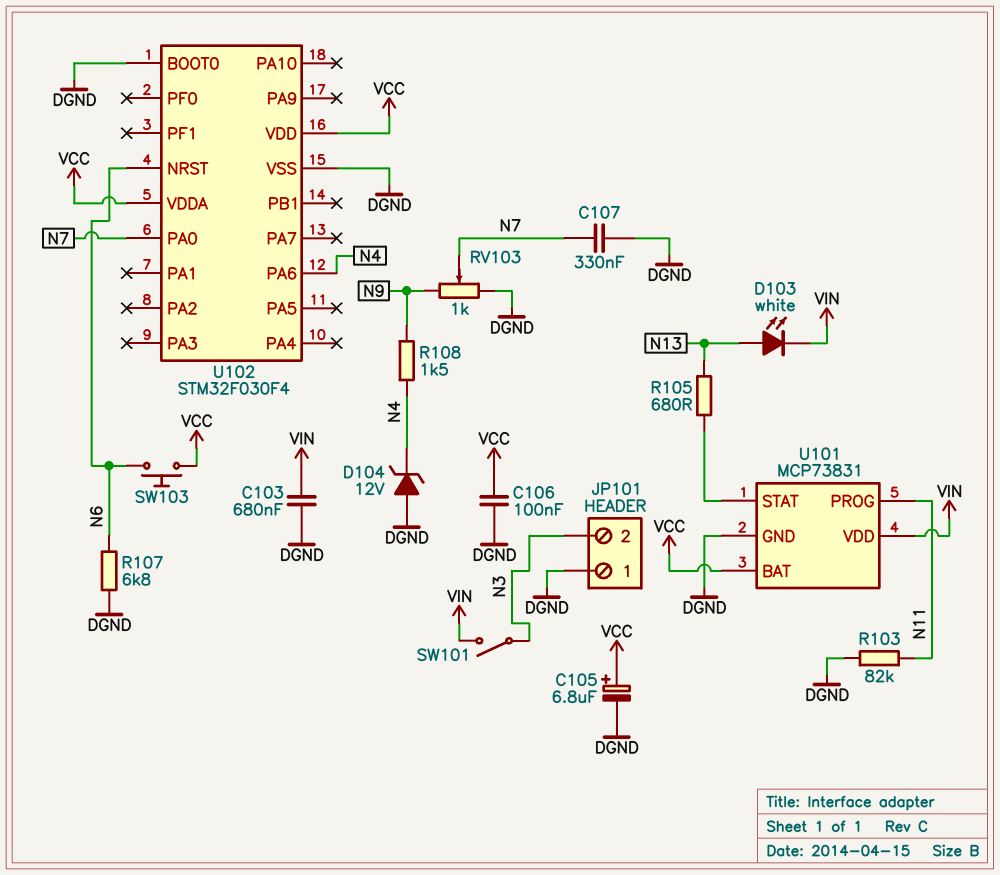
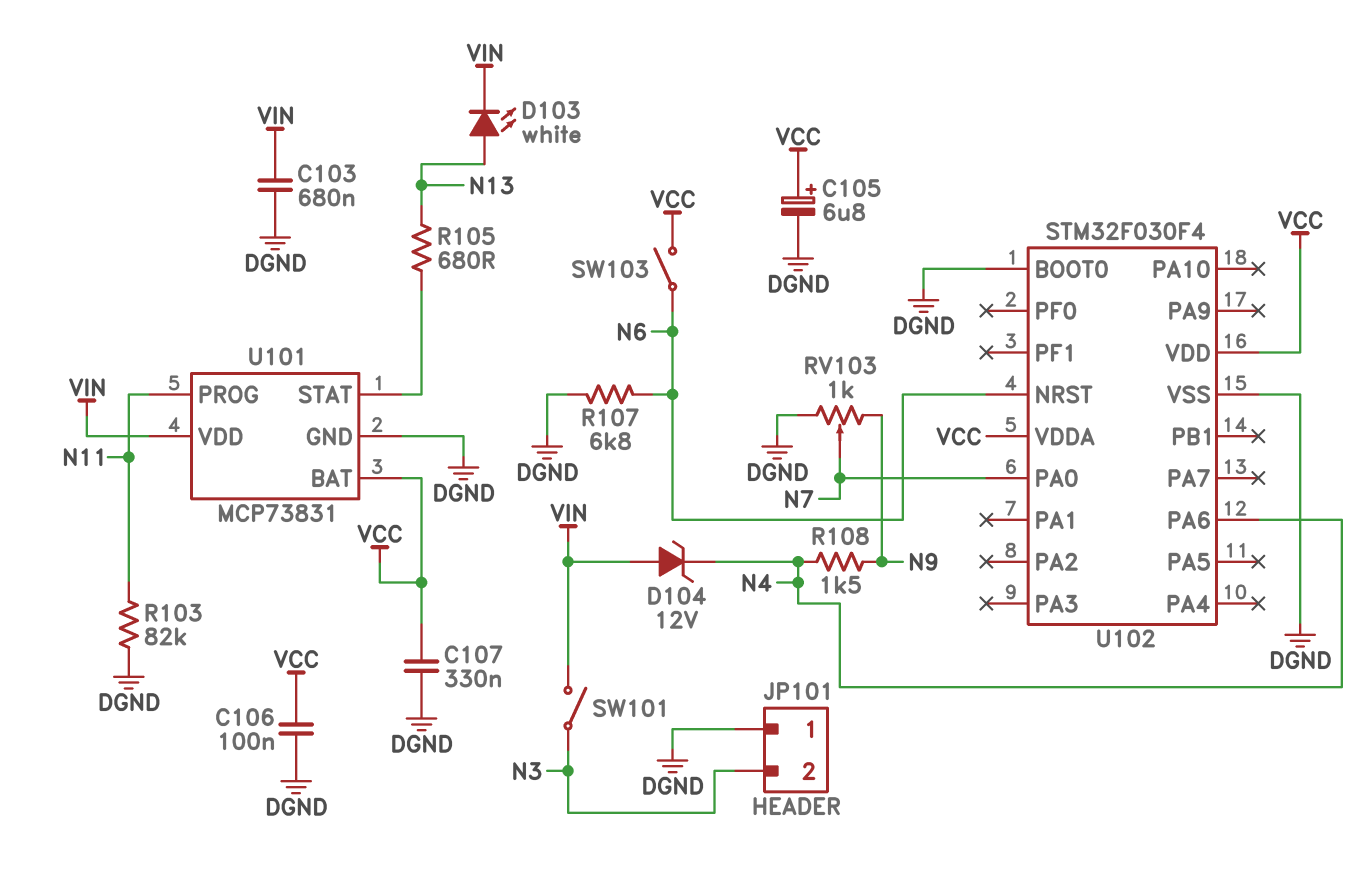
C107: 330nF (DGND, N7) -> 330nF (DGND, VCC)
D104: zener 12V (A DGND, K N4) -> zener 12V (A VIN, K N4)
SW103: button (N6, VCC) -> switch (N6, VCC)

